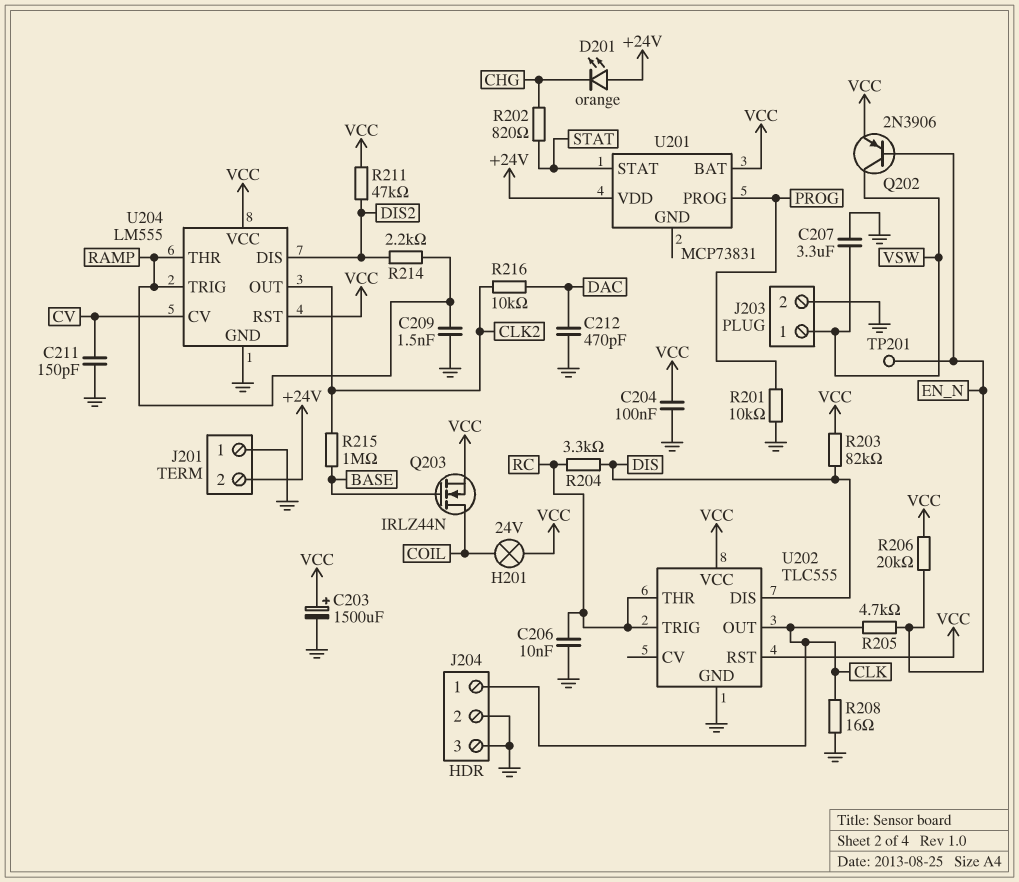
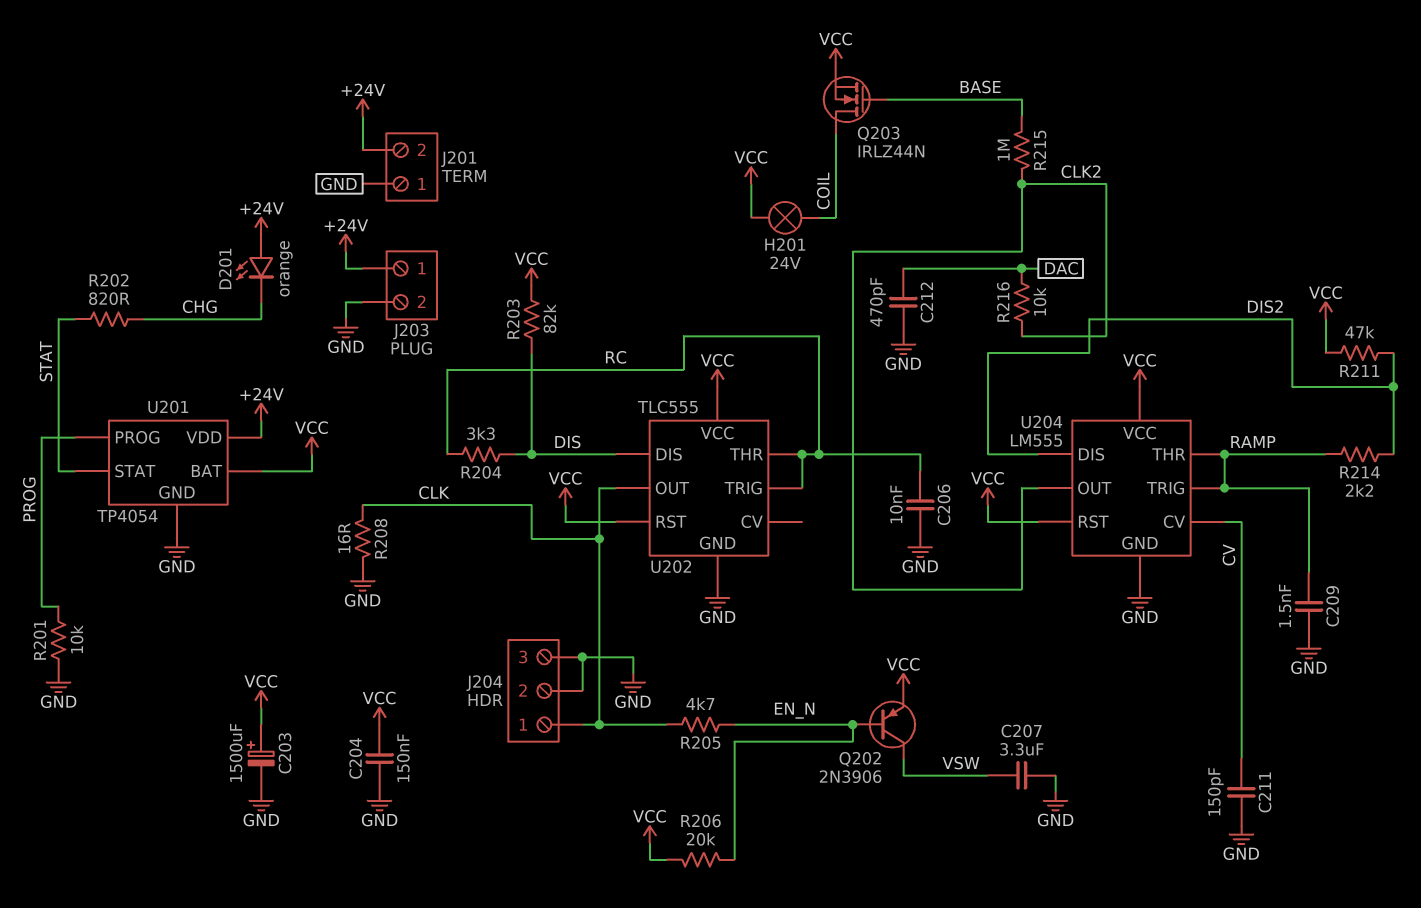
C204: 100nF (GND, VCC) -> 150nF (GND, VCC)
J203 pin 1: VSW -> +24V
TP201: test point (EN_N) -> none
U201: MCP73831 -> TP4054
U201 pin GND: none -> GND

